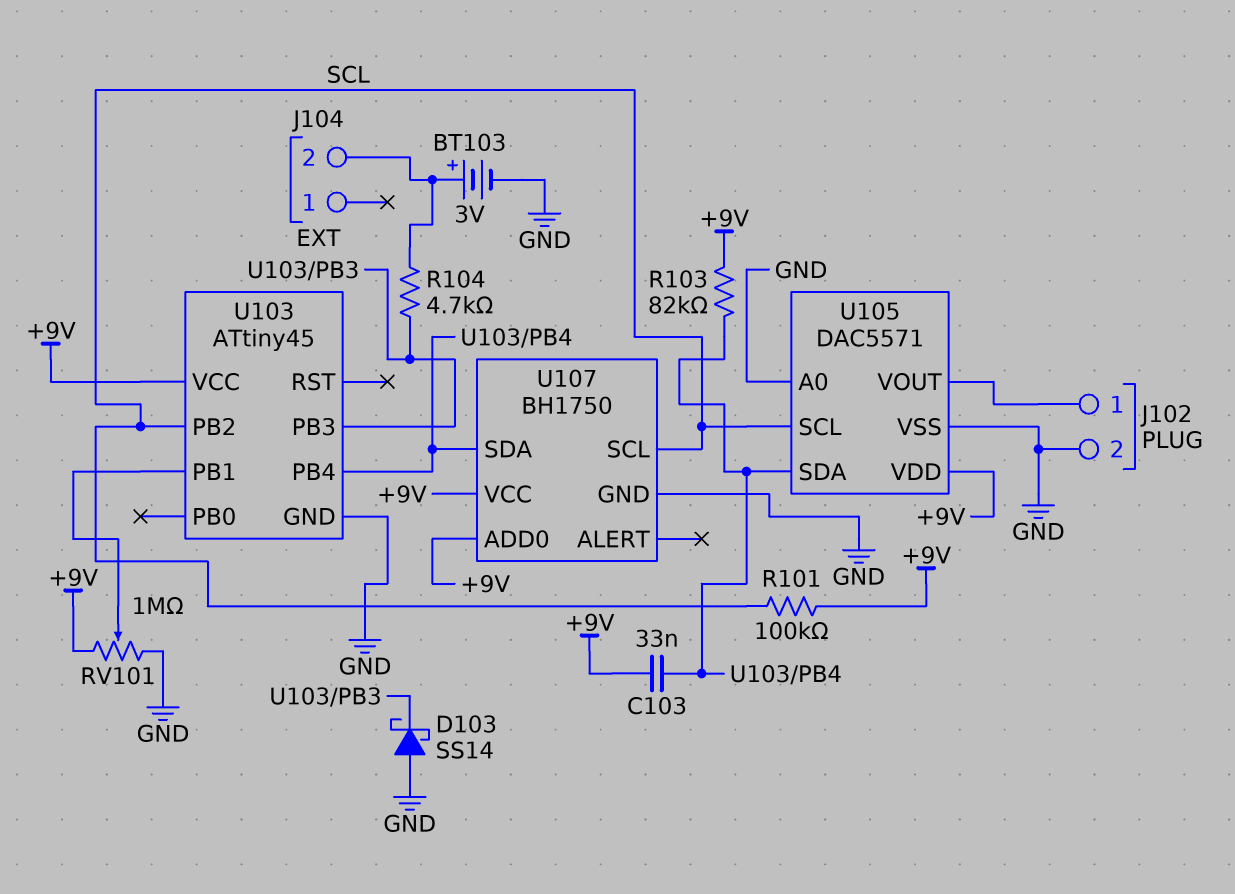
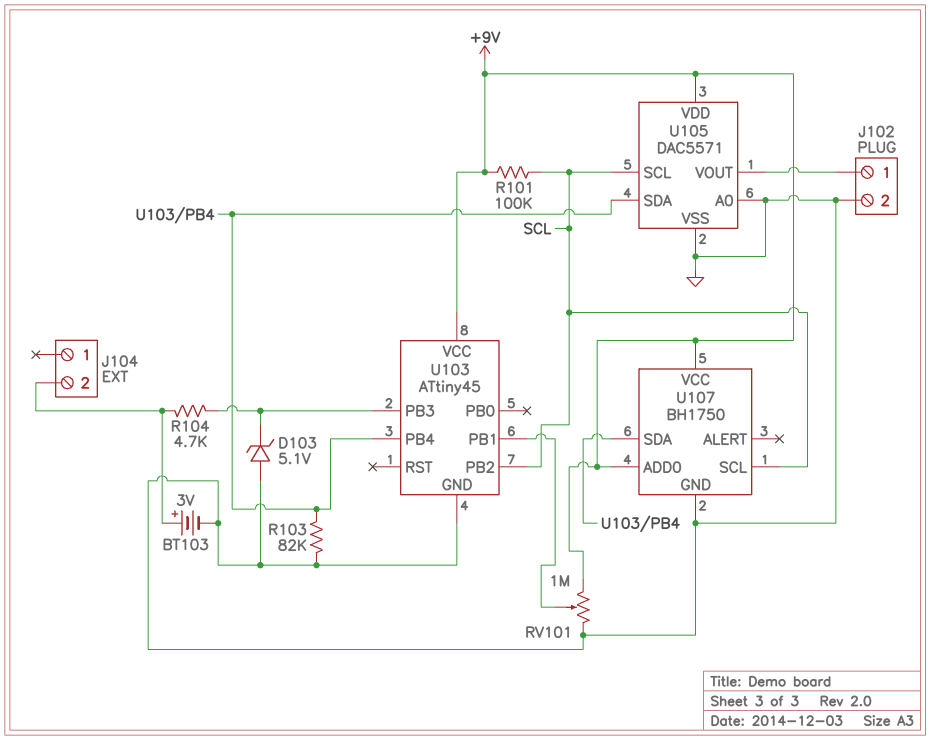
C103: 33nF (+9V, U103/PB4) -> none
D103: schottky SS14 (A GND, K U103/PB3) -> zener 5.1V (A GND, K U103/PB3)
R103: 82k (+9V, U103/PB4) -> 82k (GND, U103/PB4)

